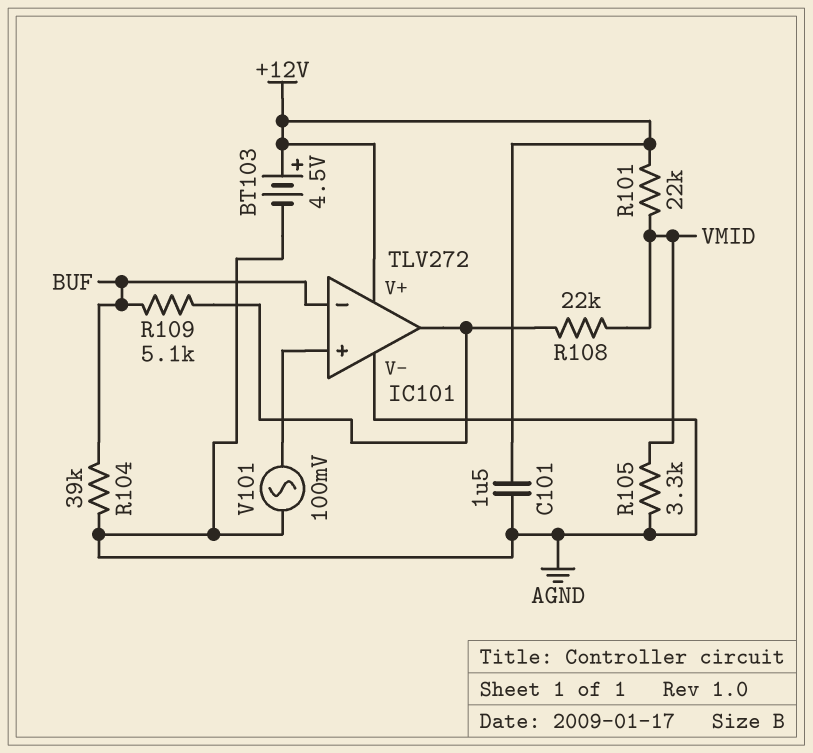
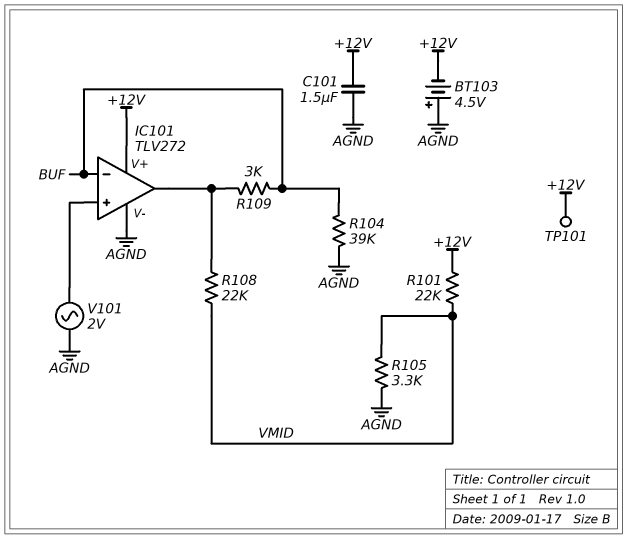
BT103: 4.5V (plus +12V, minus AGND) -> 4.5V (plus AGND, minus +12V)
R109: 5.1k (BUF, IC101/out) -> 3k (BUF, IC101/out)
TP101: none -> test point (+12V)
V101: AC 100mV (AGND, IC101/in+) -> AC 2V (AGND, IC101/in+)

